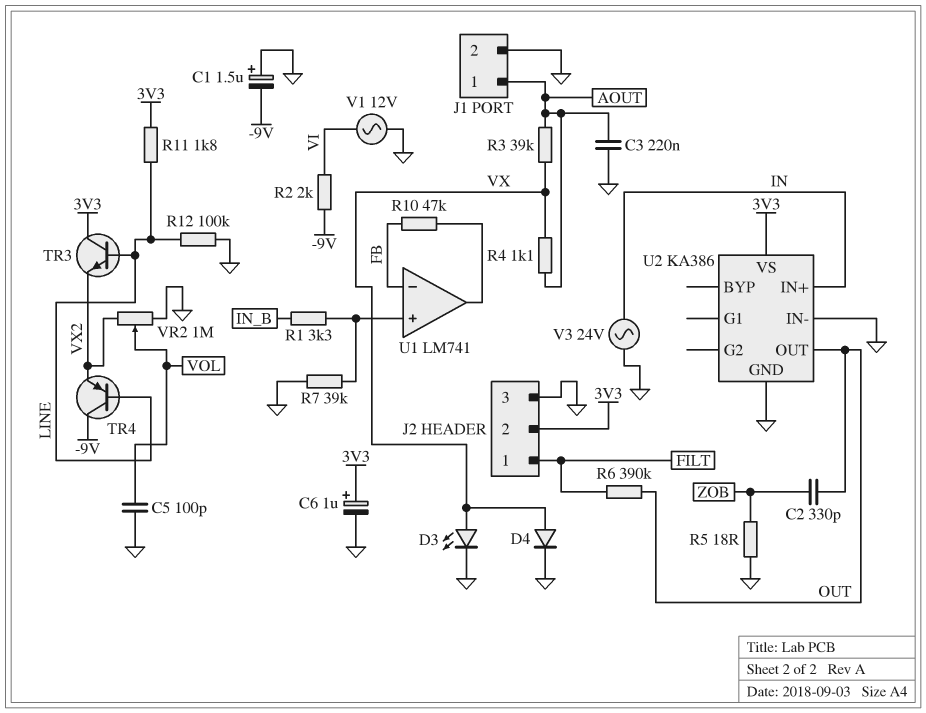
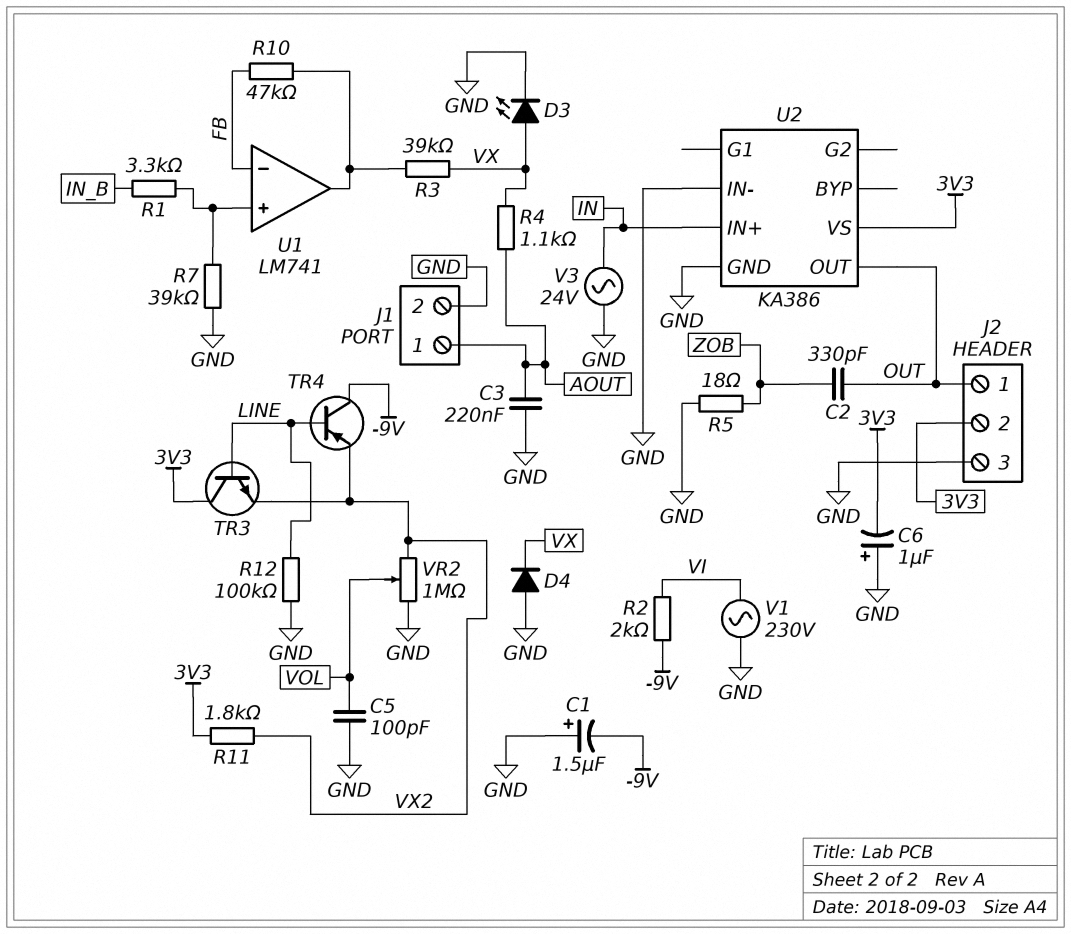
C6: 1uF (plus 3V3, minus GND) -> 1uF (plus GND, minus 3V3)
D4: diode (A VX, K GND) -> diode (A GND, K VX)
J2 pin 1: FILT -> OUT
R3: 39k (AOUT, VX) -> 39k (U1/out, VX)
R6: 390k (FILT, OUT) -> none
R11: 1.8k (3V3, LINE) -> 1.8k (3V3, VX2)
V1: AC 12V (GND, VI) -> AC 230V (GND, VI)

